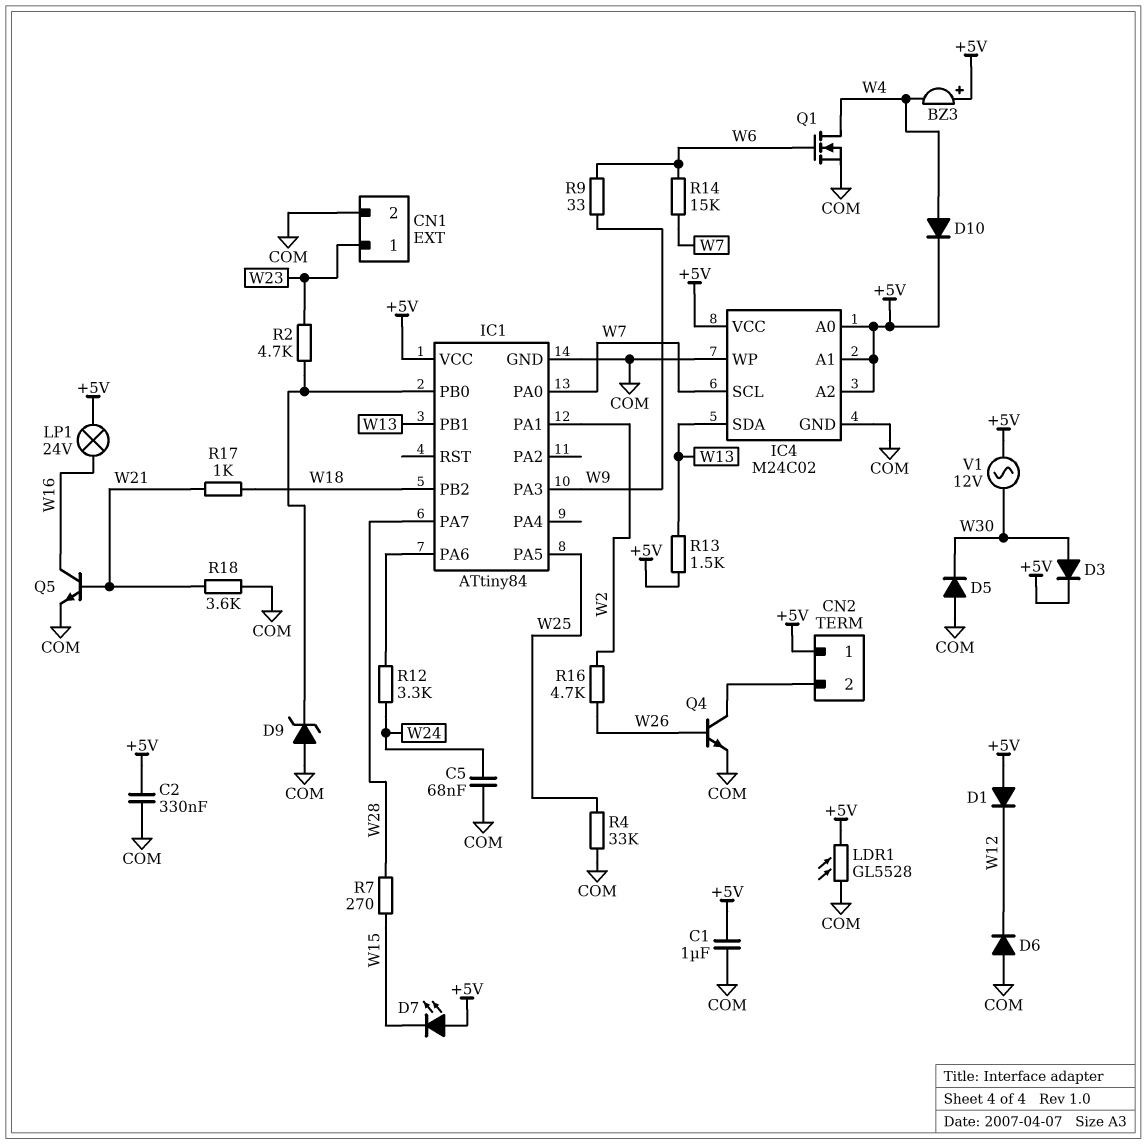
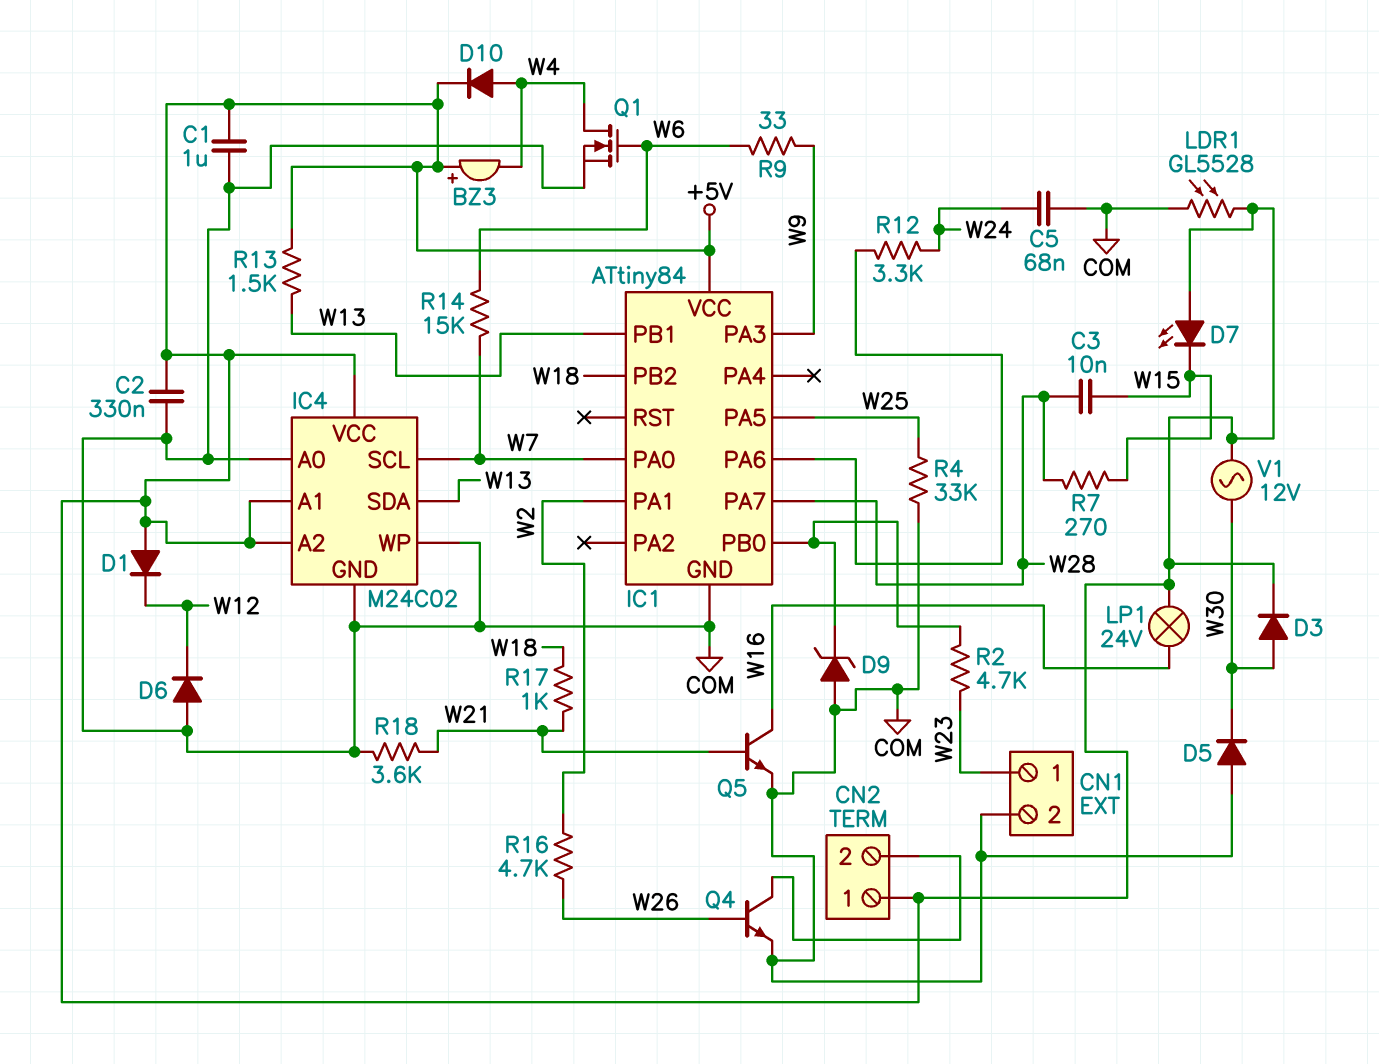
C3: none -> 10nF (W15, W28)
IC4 pin A0: +5V -> COM

